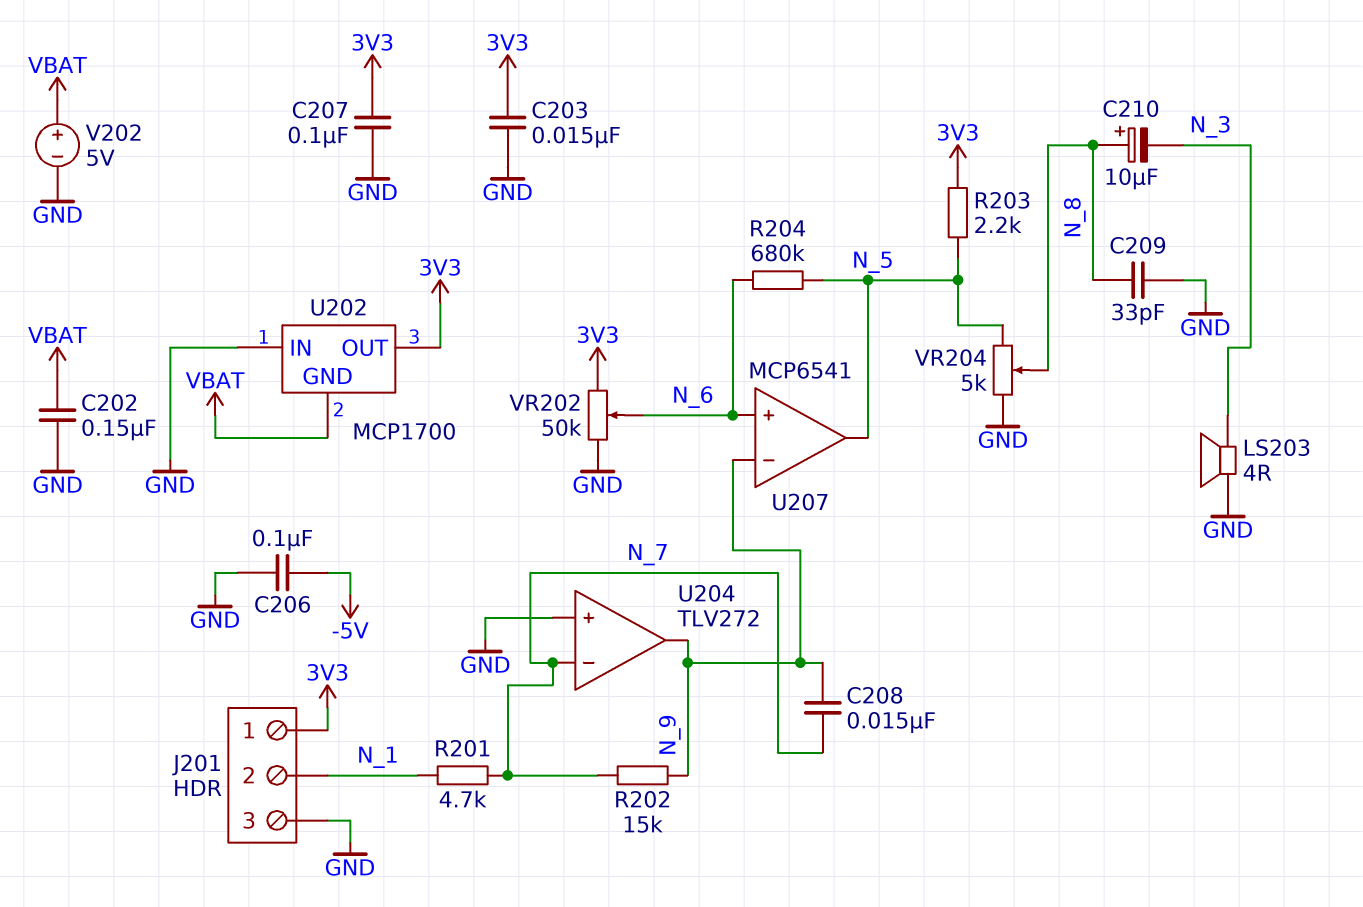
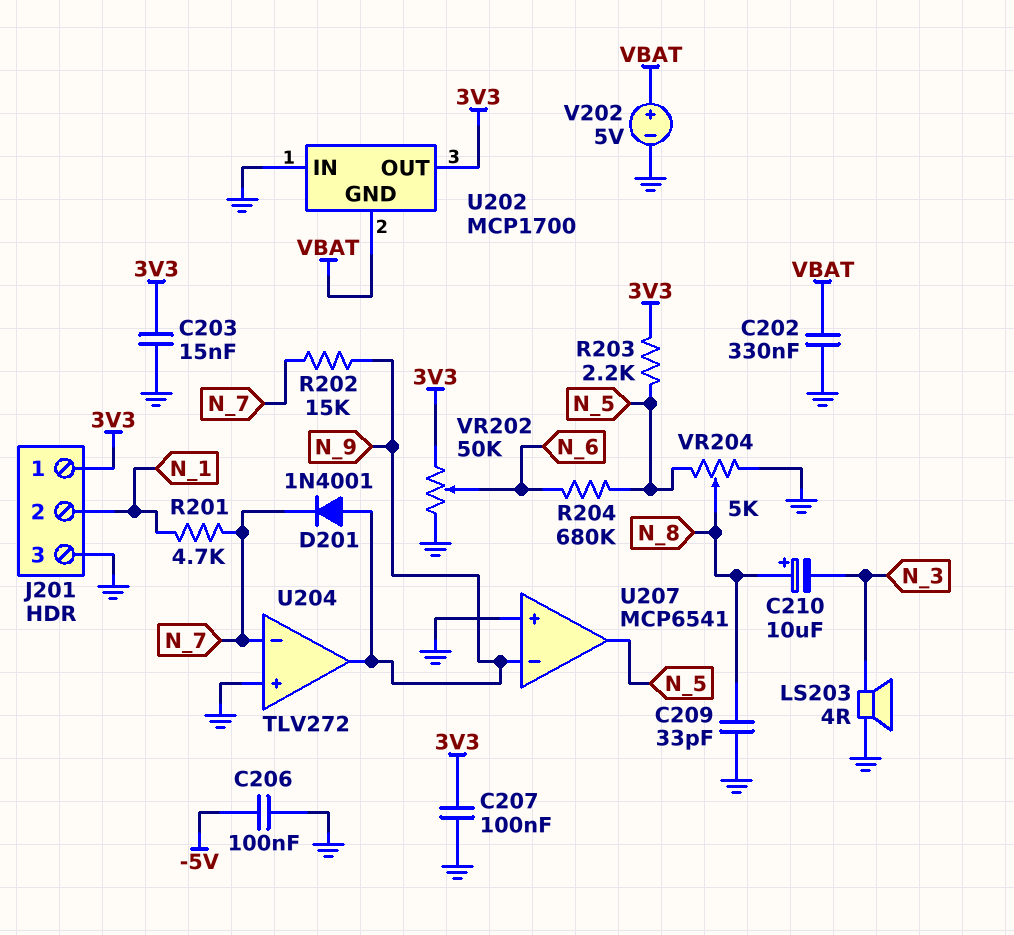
C202: 150nF (GND, VBAT) -> 330nF (GND, VBAT)
C208: 15nF (N_7, N_9) -> none
D201: none -> diode 1N4001 (A N_9, K N_7)
U207 pin in+: N_6 -> GND

